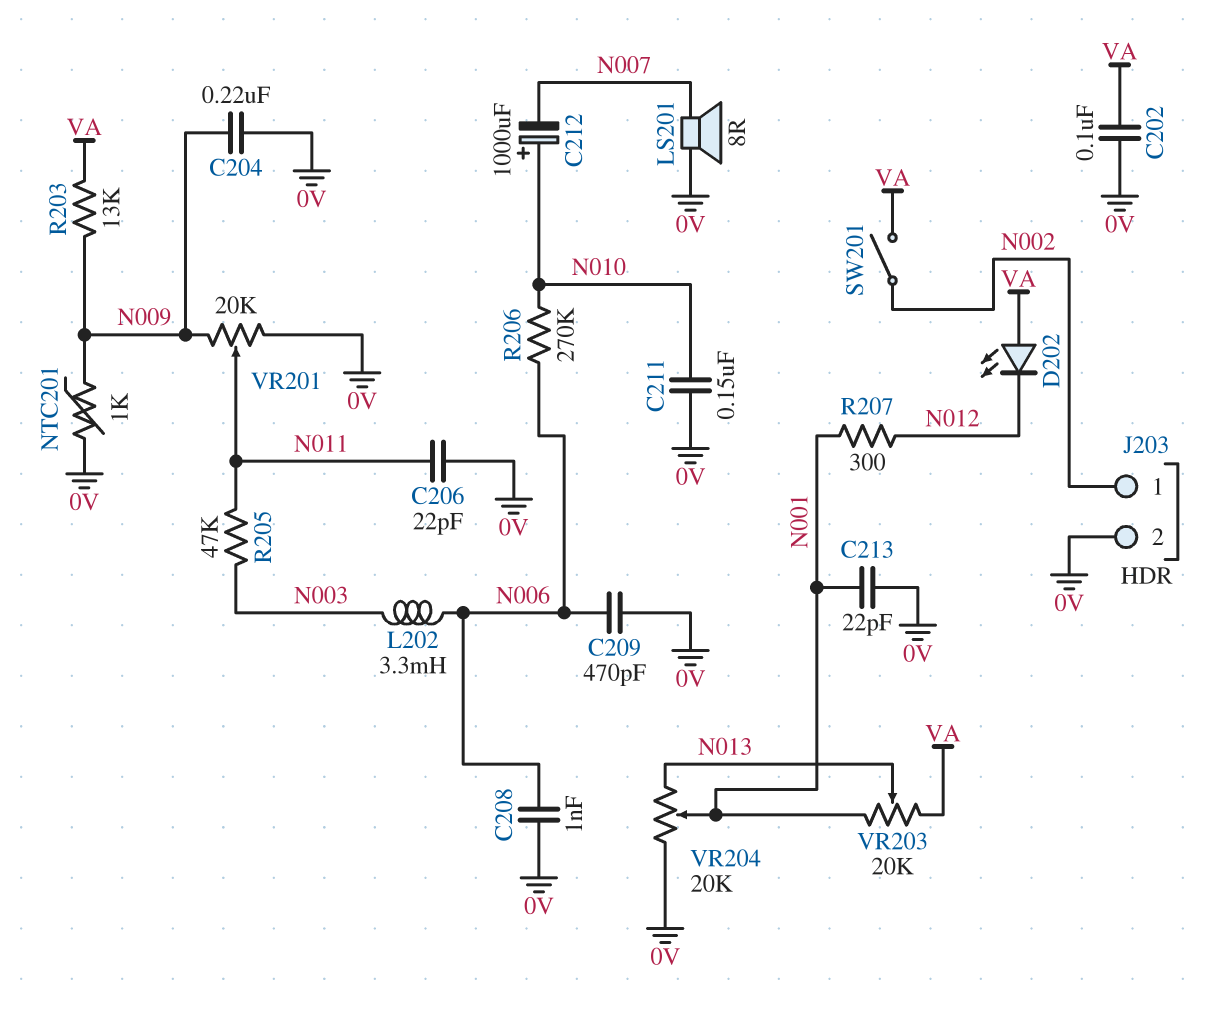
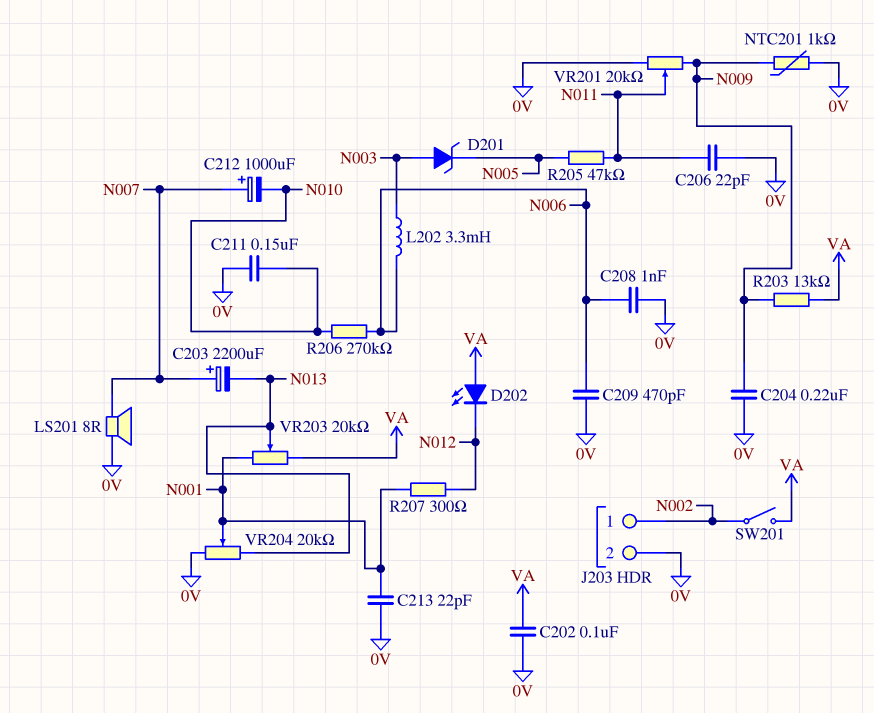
C203: none -> 2200uF (plus N007, minus N013)
C212: 1000uF (plus N010, minus N007) -> 1000uF (plus N007, minus N010)
D201: none -> zener (A N003, K N005)
R205: 47k (N003, N011) -> 47k (N005, N011)

